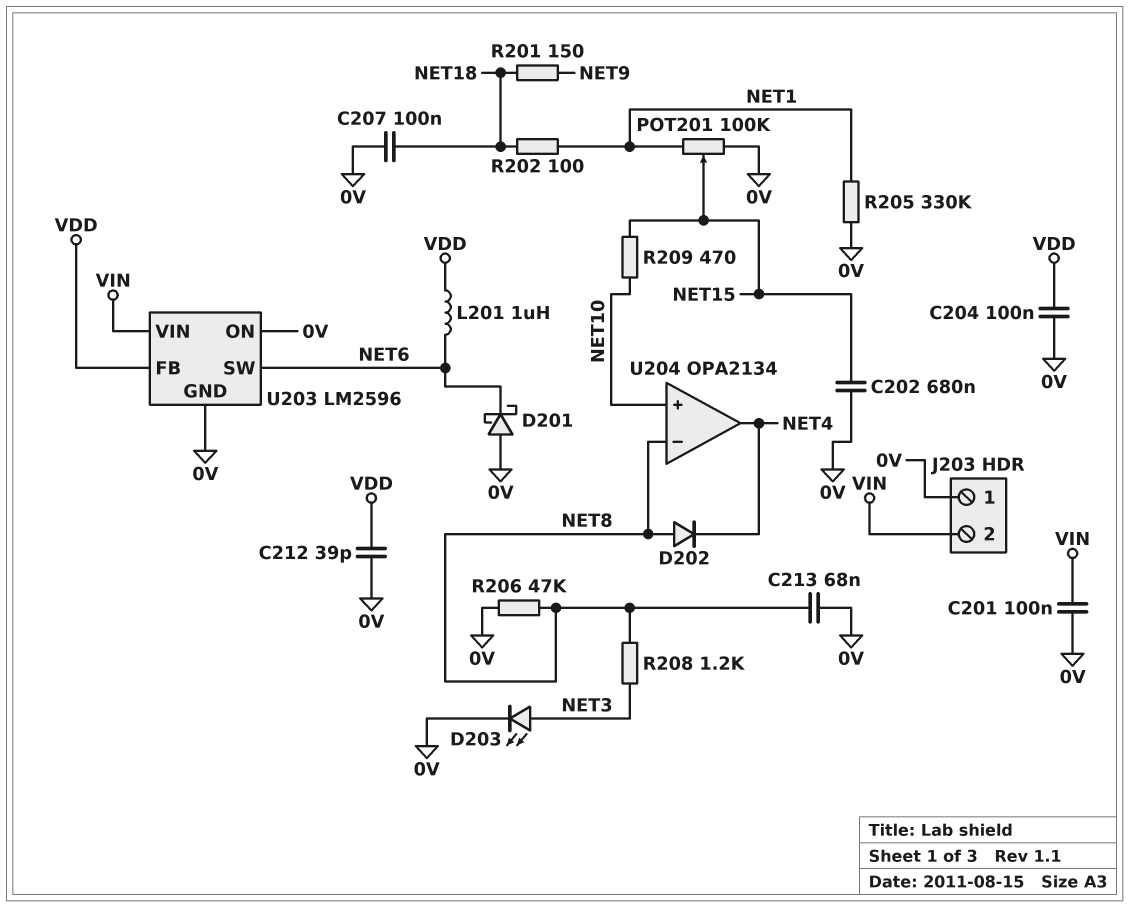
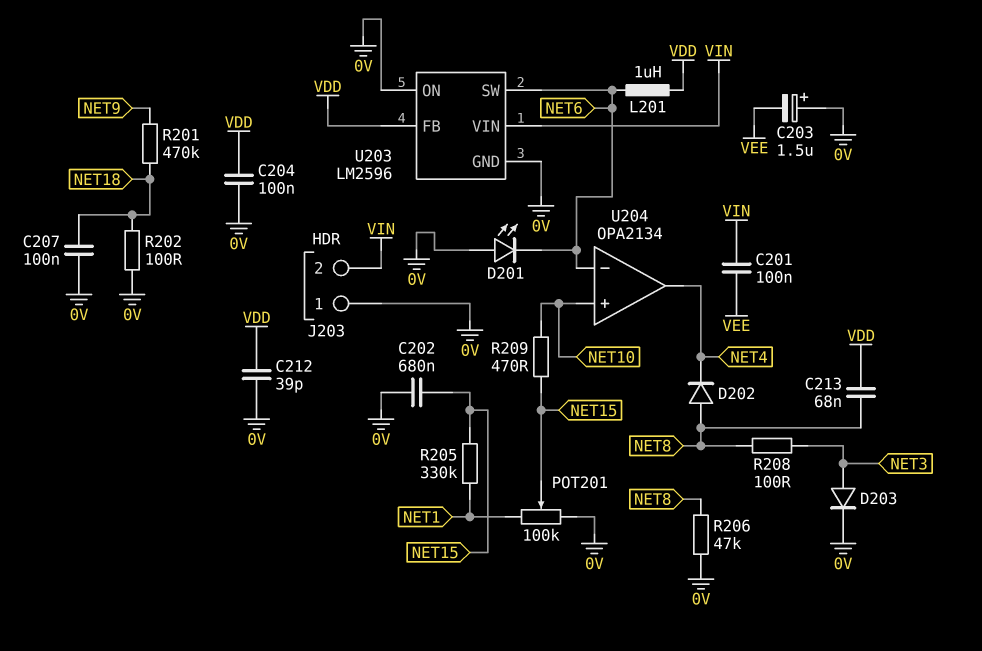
C201: 100nF (0V, VIN) -> 100nF (VEE, VIN)
C203: none -> 1.5uF (plus 0V, minus VEE)
C213: 68nF (0V, NET8) -> 68nF (NET8, VDD)
D201: schottky (A 0V, K NET6) -> LED (A 0V, K NET6)
D203: LED (A NET3, K 0V) -> diode (A NET3, K 0V)
R201: 150 (NET9, NET18) -> 470k (NET9, NET18)
R202: 100 (NET1, NET18) -> 100 (0V, NET18)
R205: 330k (0V, NET1) -> 330k (NET1, NET15)
R208: 1.2k (NET3, NET8) -> 100 (NET3, NET8)
U204 pin in-: NET8 -> NET6

